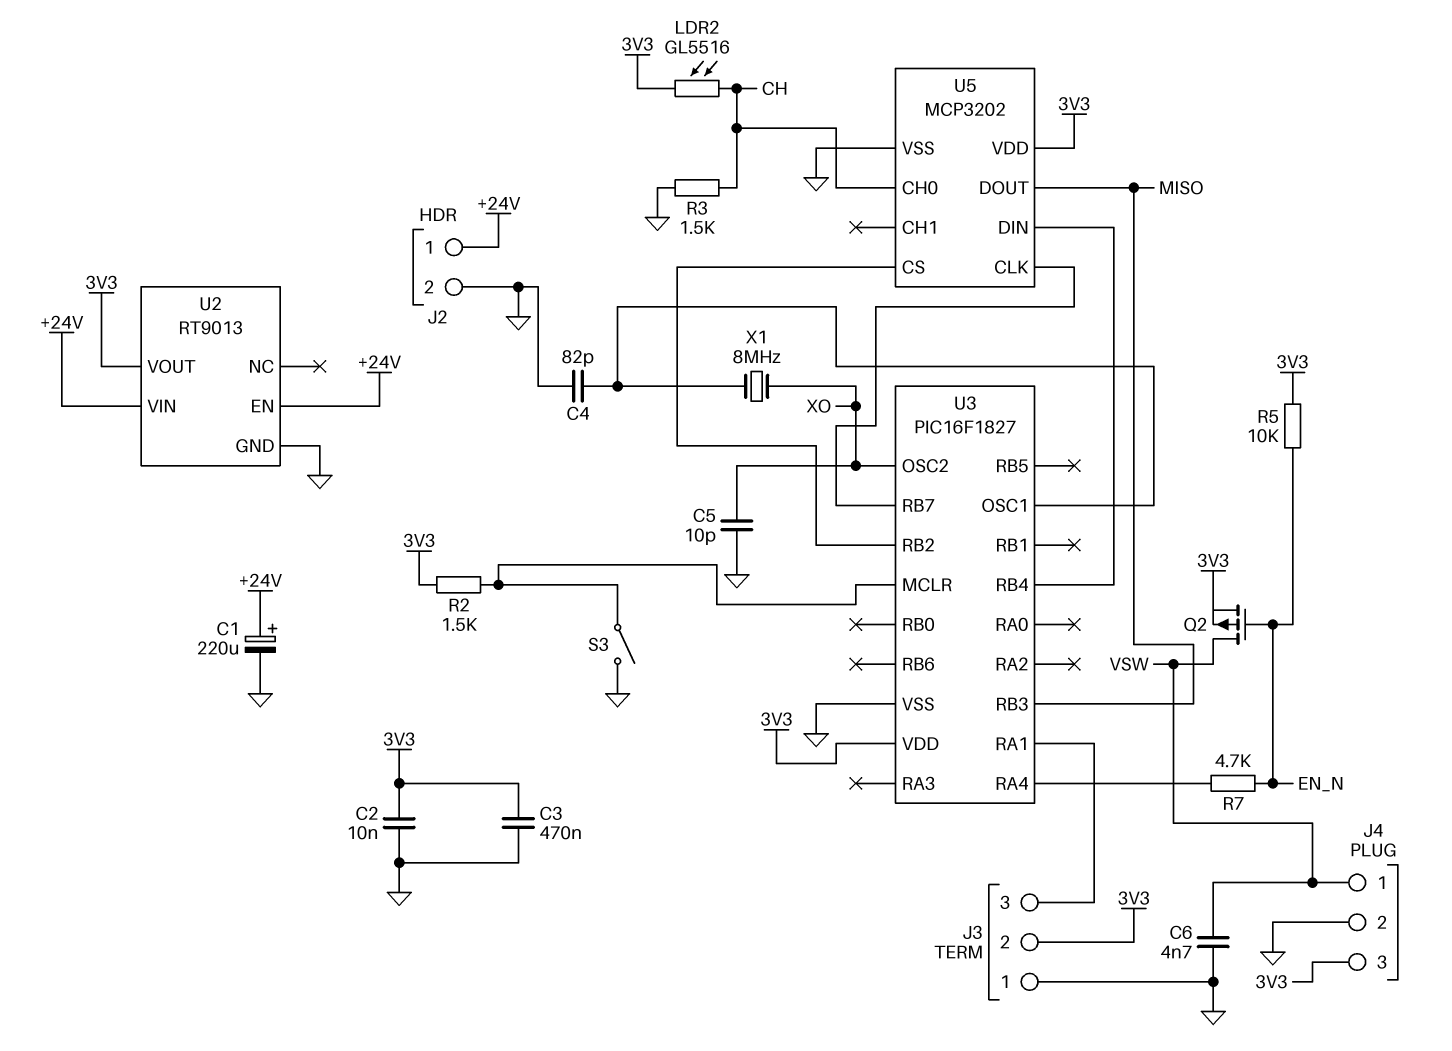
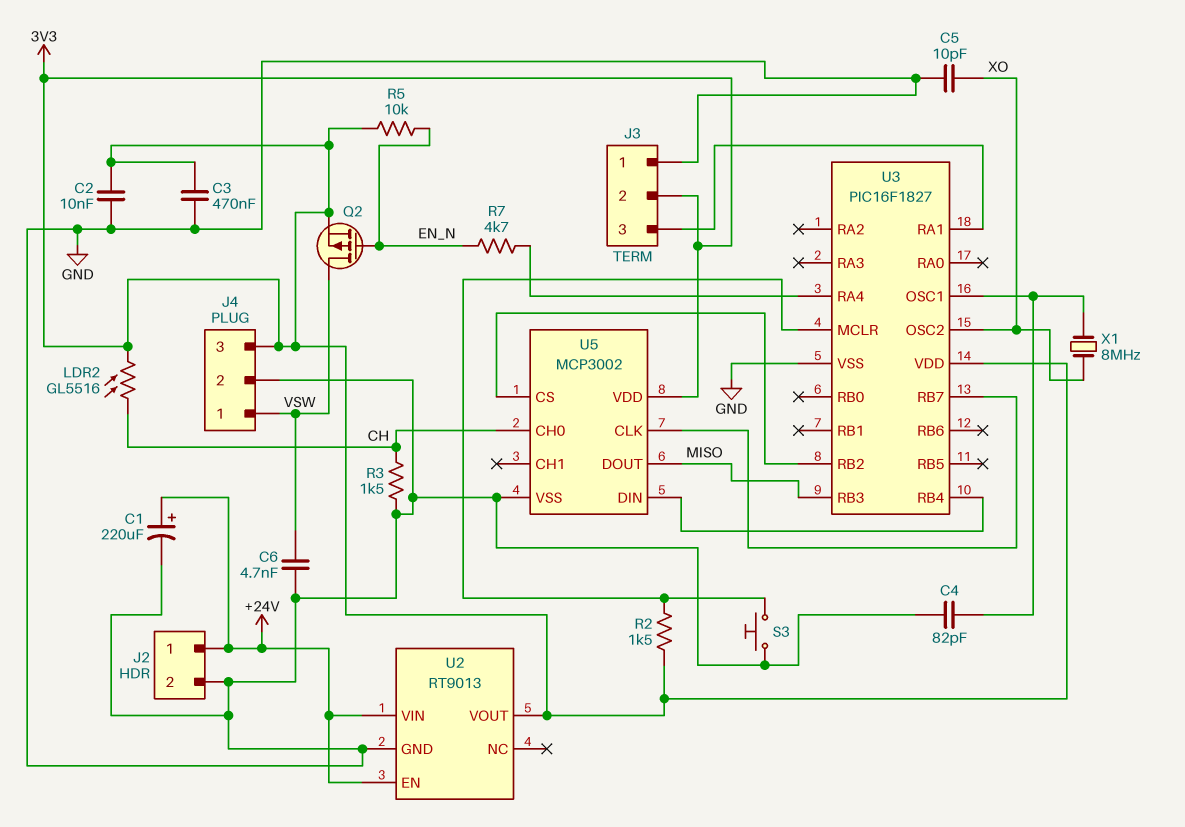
S3: switch (GND, U3/MCLR) -> button (GND, U3/MCLR)
U5: MCP3202 -> MCP3002

